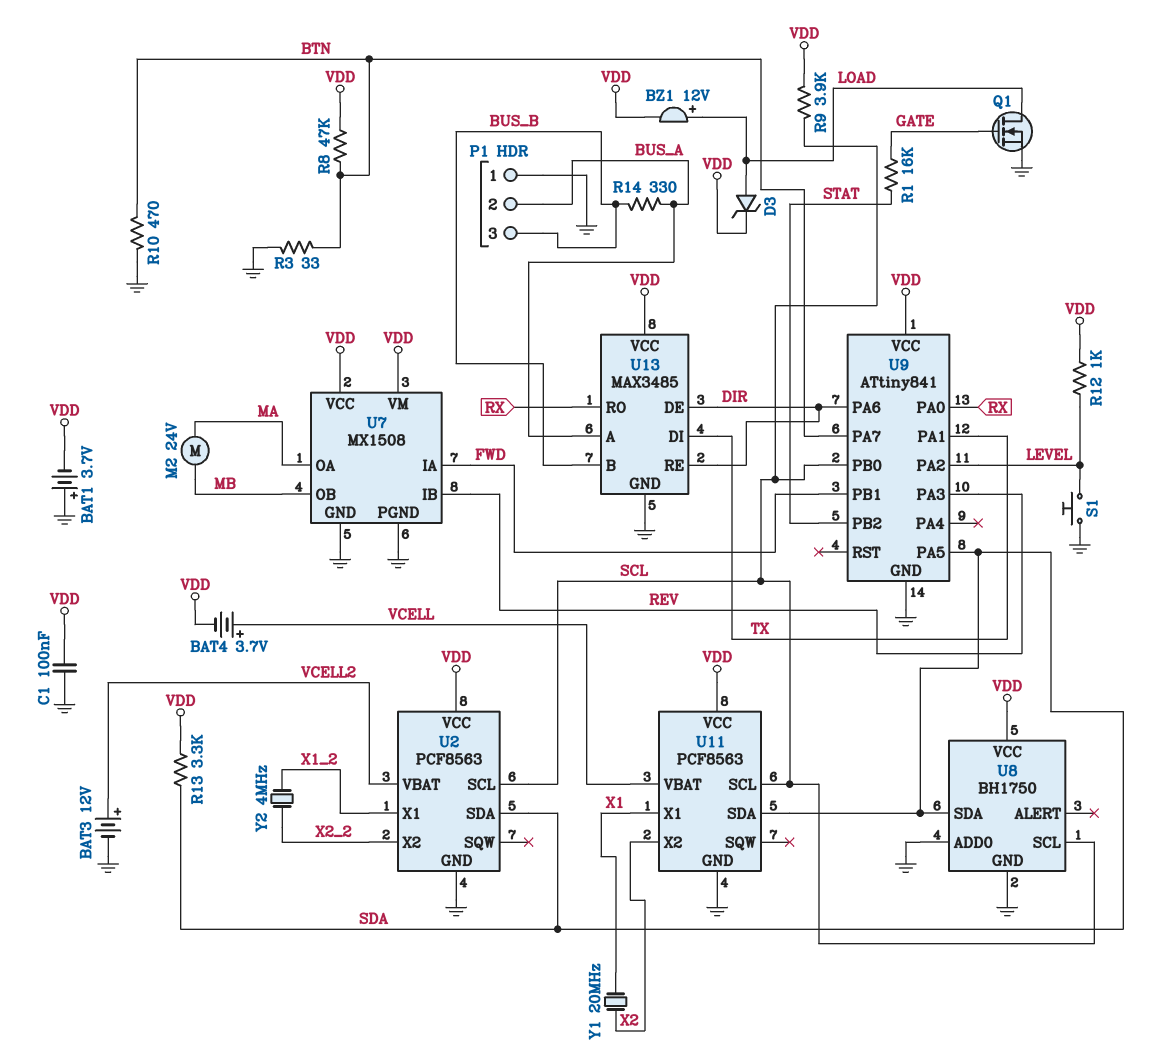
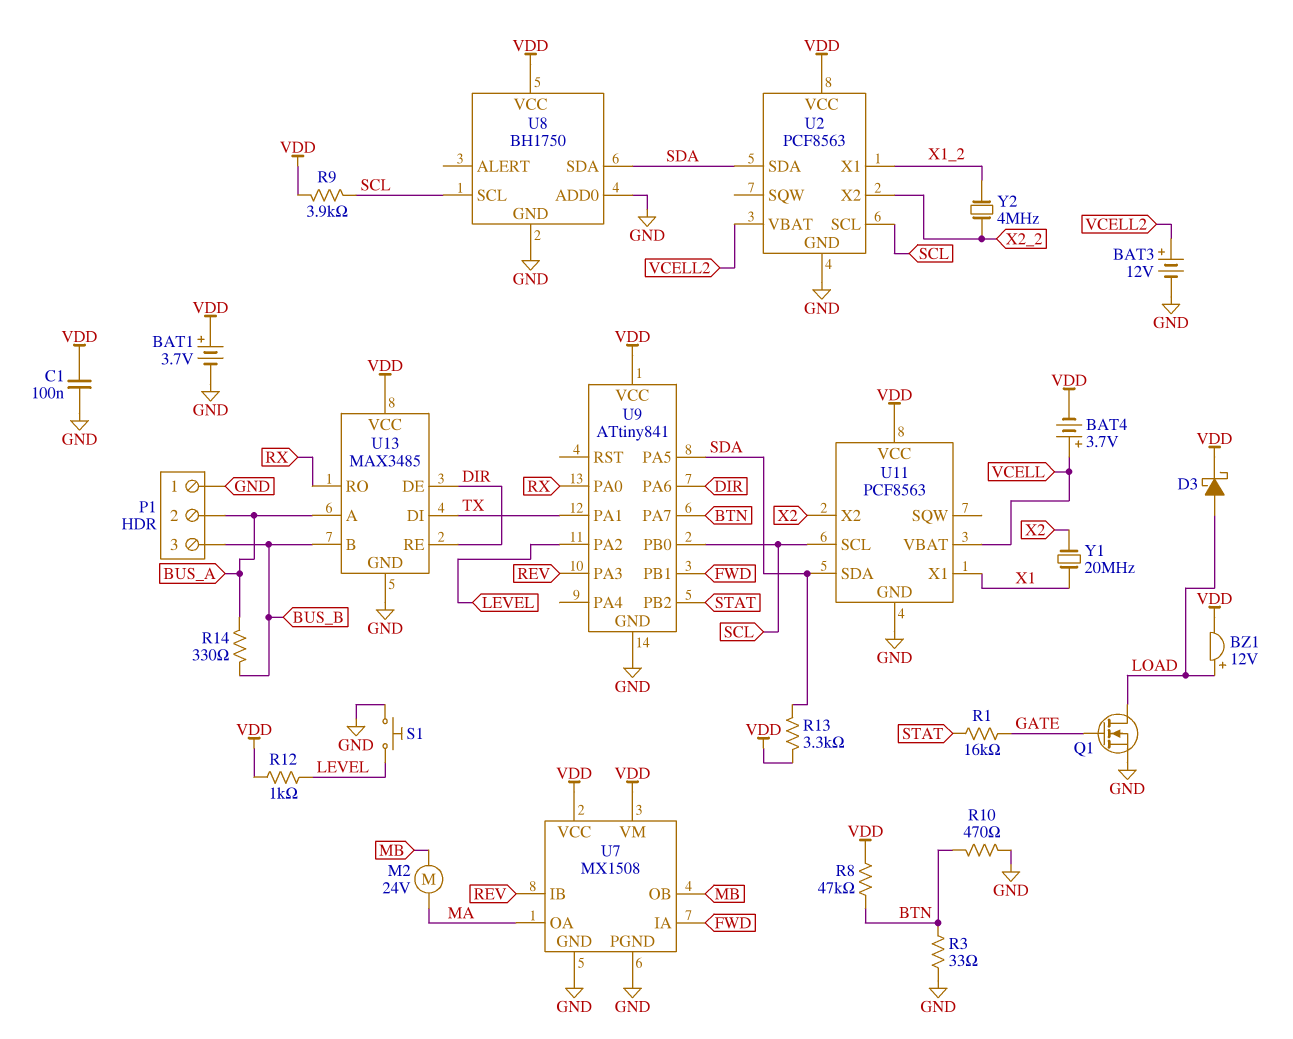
BAT1: 3.7V (plus GND, minus VDD) -> 3.7V (plus VDD, minus GND)
D3: zener (A LOAD, K VDD) -> schottky (A LOAD, K VDD)

